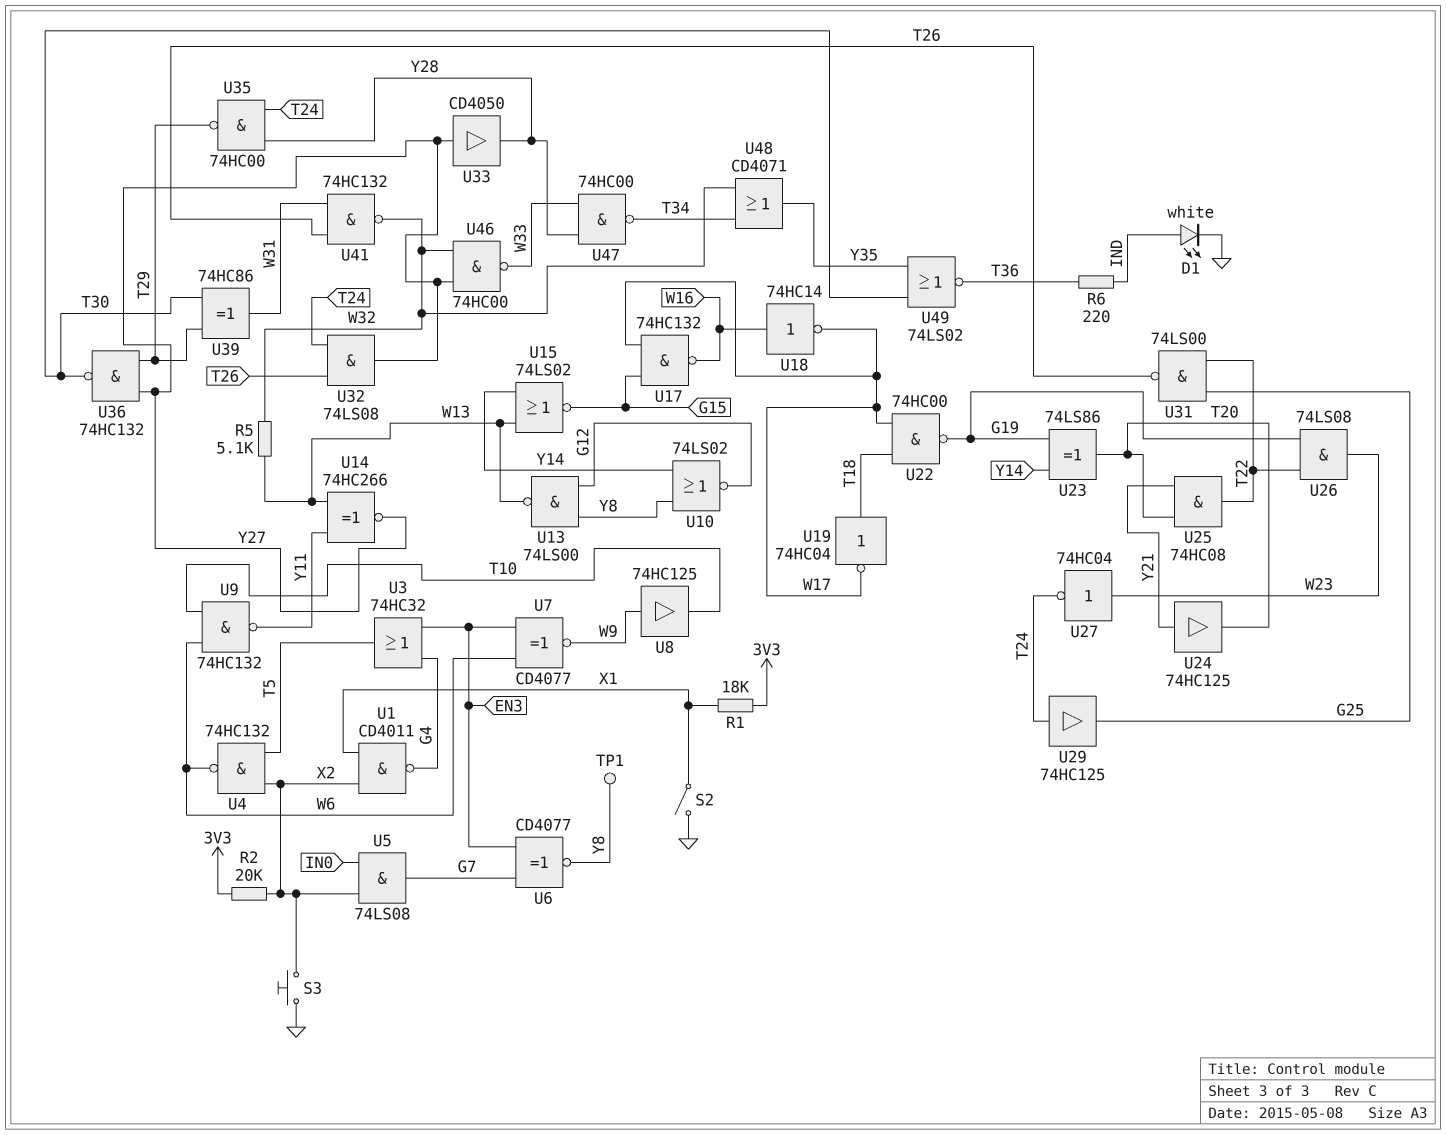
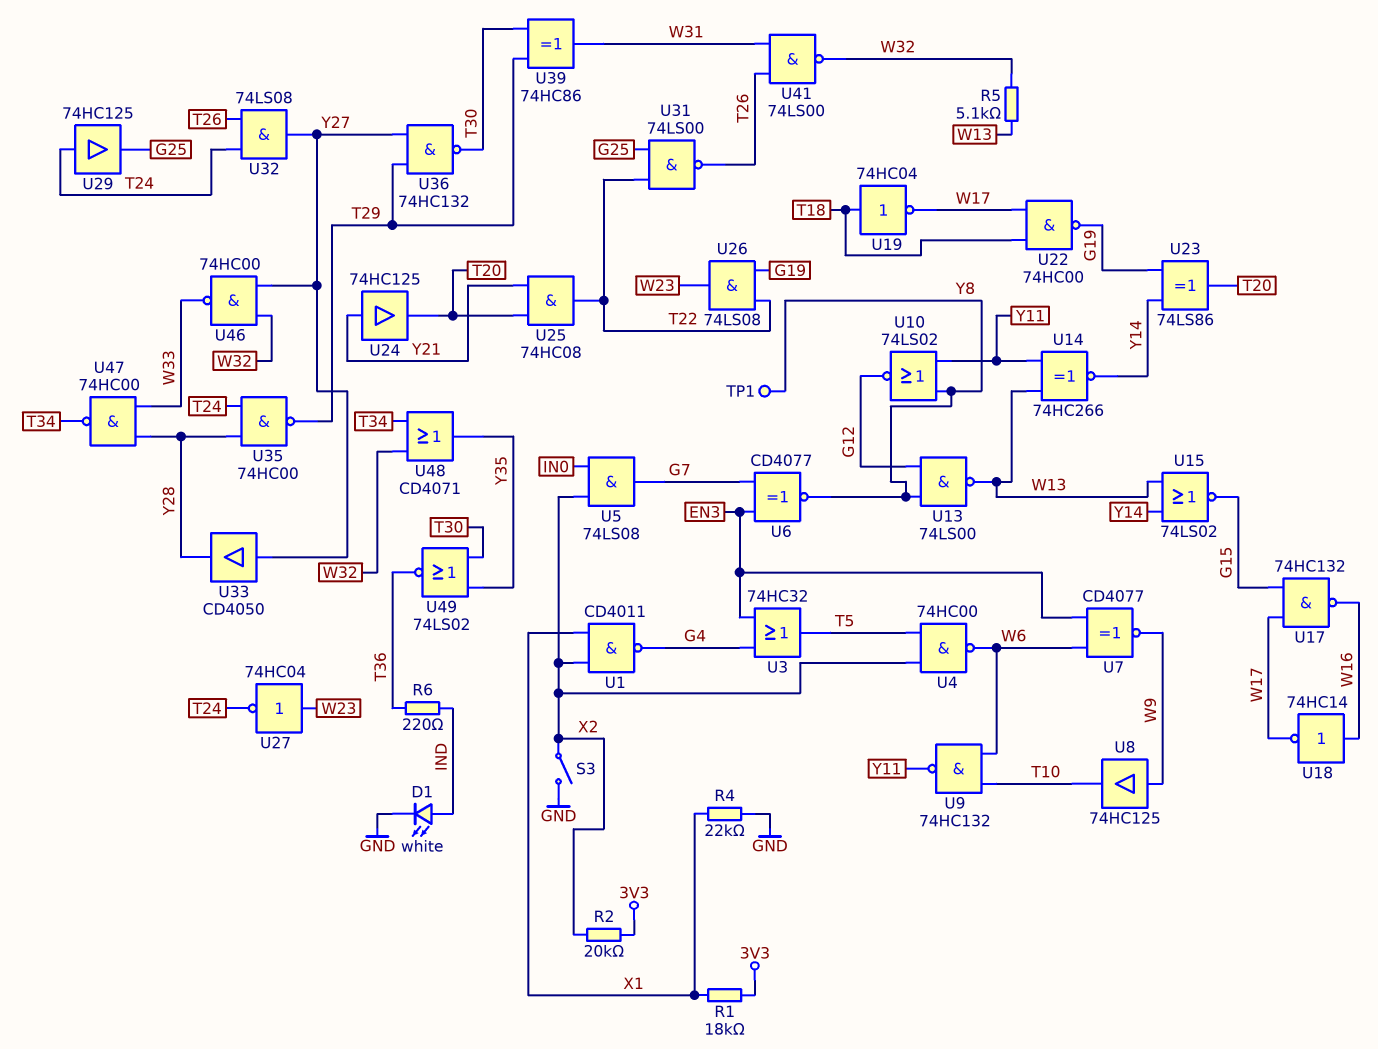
R4: none -> 22k (GND, X1)
S2: switch (GND, X1) -> none
S3: button (GND, X2) -> switch (GND, X2)
U4: NAND 74HC132 (in T5, in X2, out W6) -> NAND 74HC00 (in T5, in X2, out W6)
U10: NOR 74LS02 (in Y8, in Y14, out G12) -> NOR 74LS02 (in Y8, in Y11, out G12)
U14: XNOR 74HC266 (in W13, in Y11, out Y27) -> XNOR 74HC266 (in W13, in Y11, out Y14)
U41: NAND 74HC132 (in T26, in W31, out W32) -> NAND 74LS00 (in T26, in W31, out W32)

